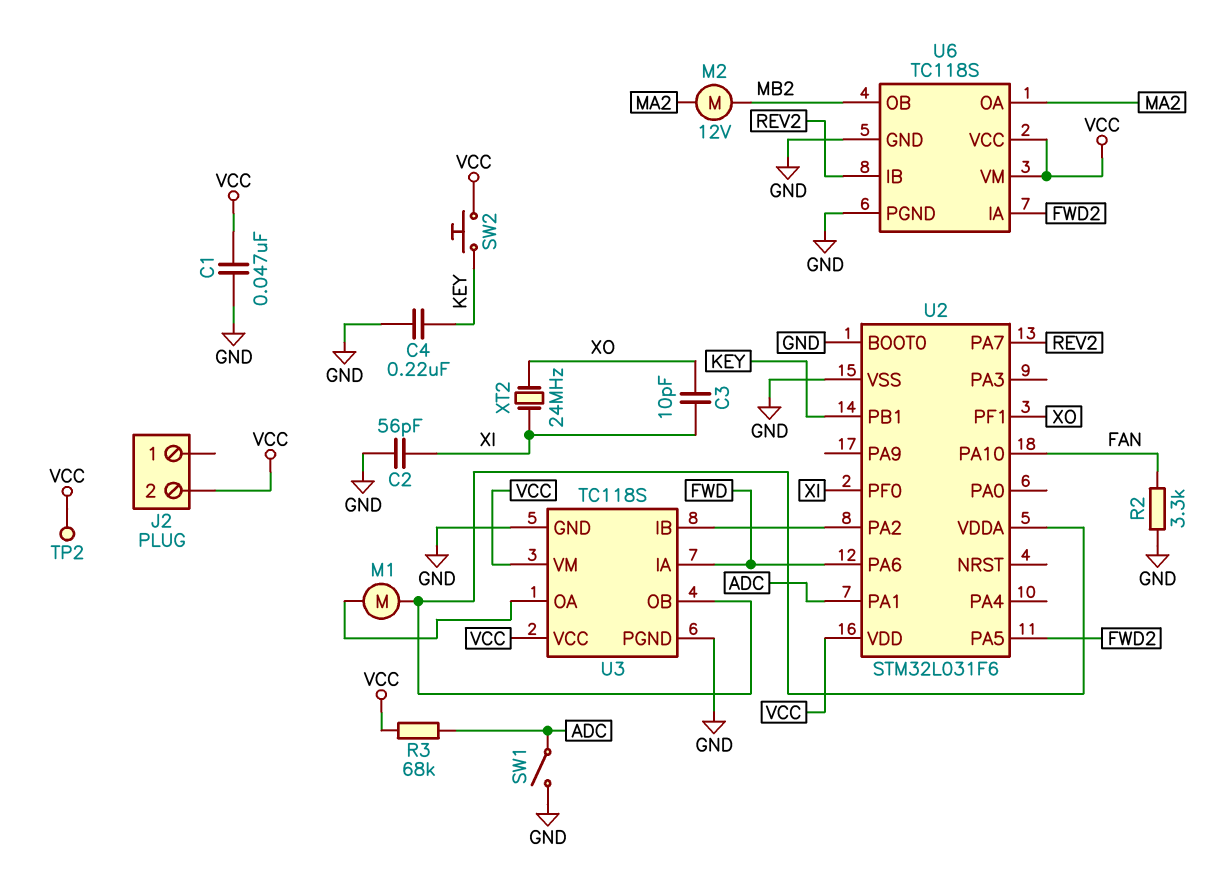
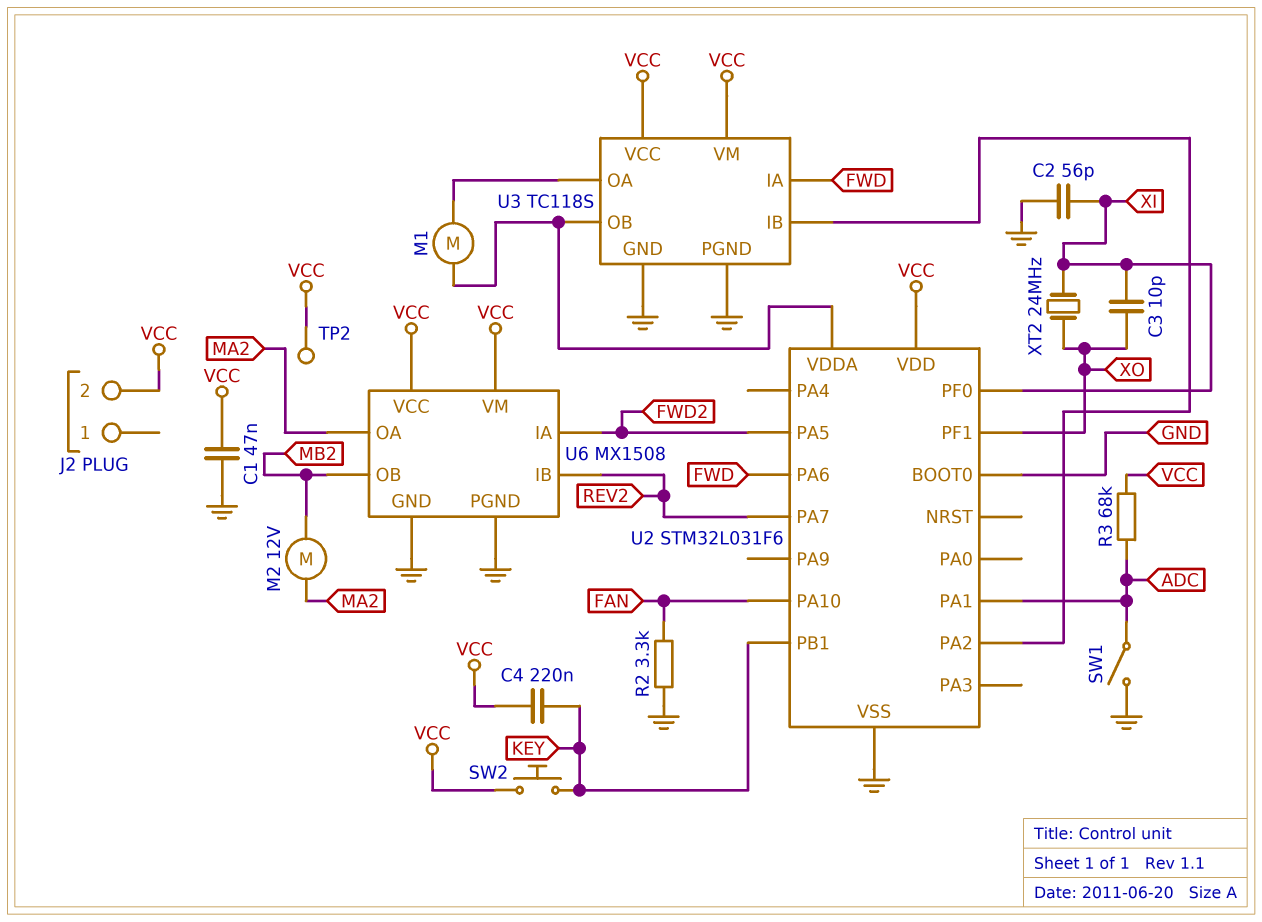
C4: 220nF (GND, KEY) -> 220nF (KEY, VCC)
U6: TC118S -> MX1508

